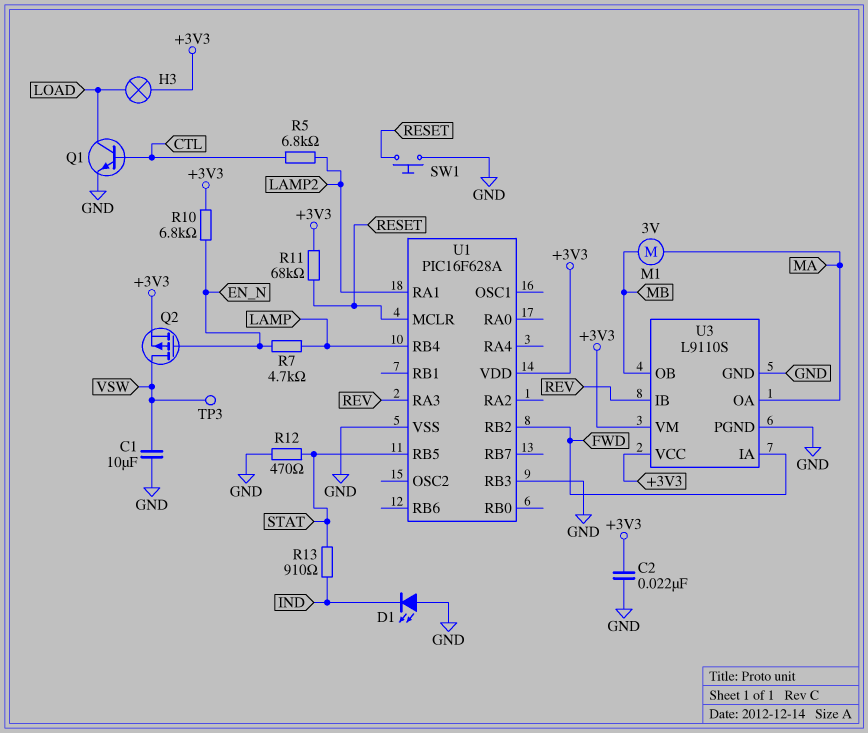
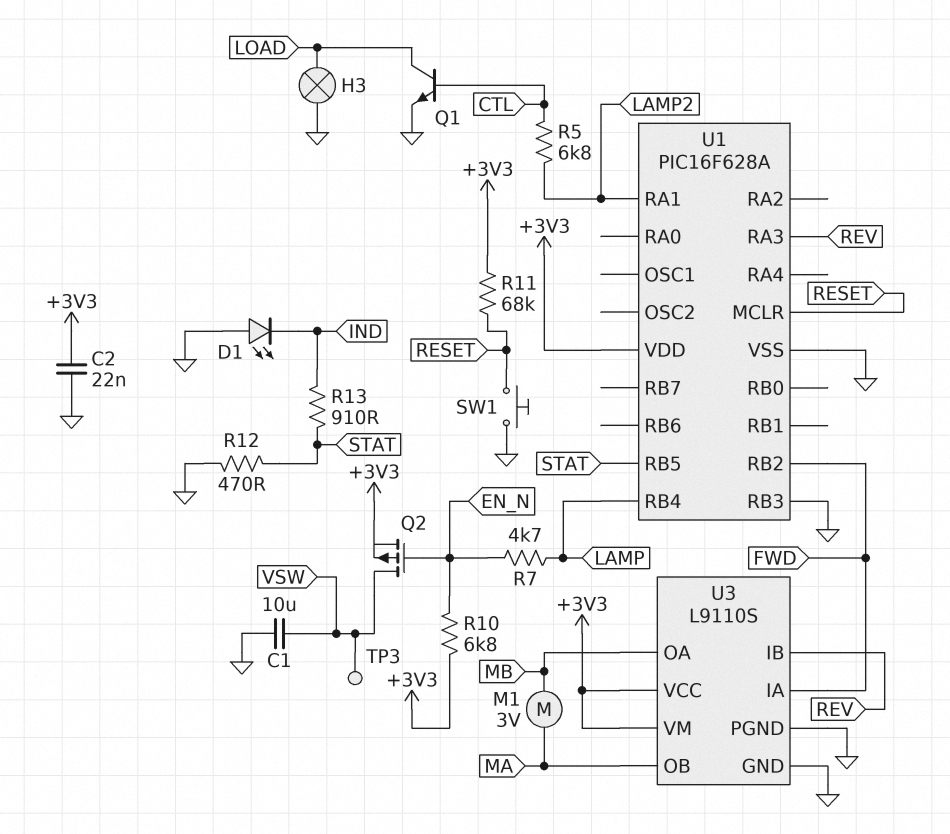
H3: lamp (+3V3, LOAD) -> lamp (GND, LOAD)
U3 pin OA: MA -> MB
U3 pin OB: MB -> MA

